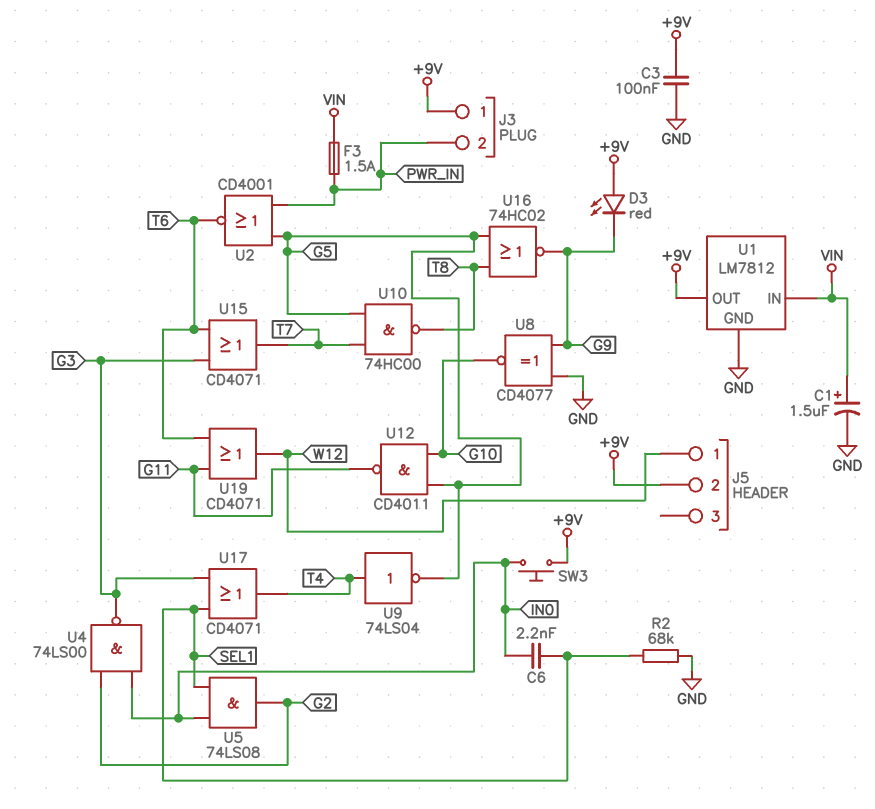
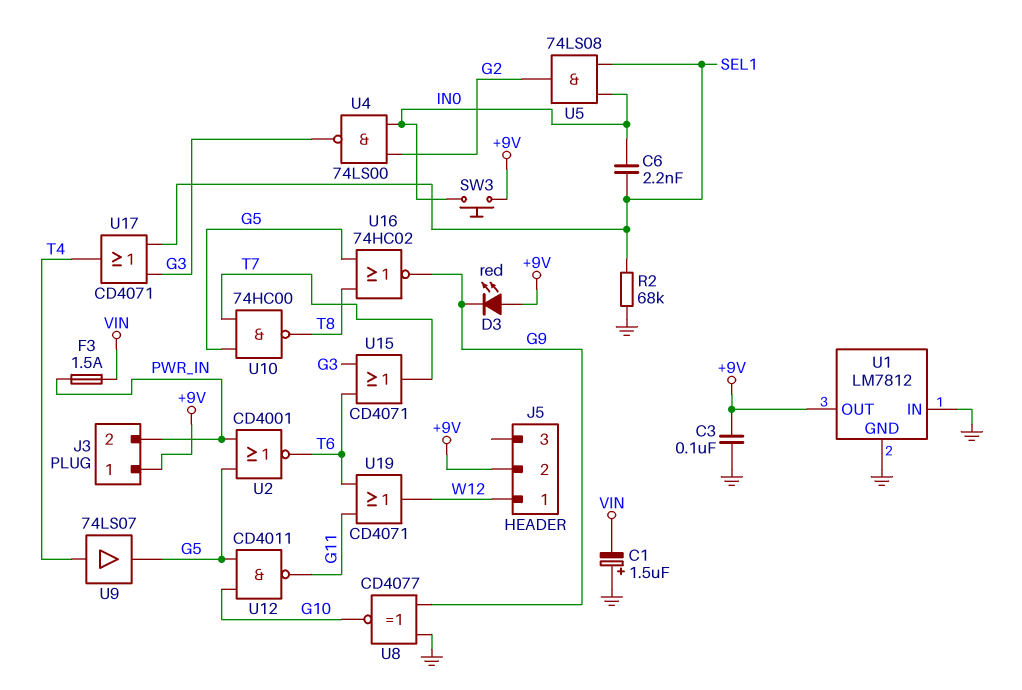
C1: 1.5uF (plus VIN, minus GND) -> 1.5uF (plus GND, minus VIN)
U1 pin IN: VIN -> GND
U9: NOT 74LS04 (in T4, out G5) -> buffer 74LS07 (in T4, out G5)

